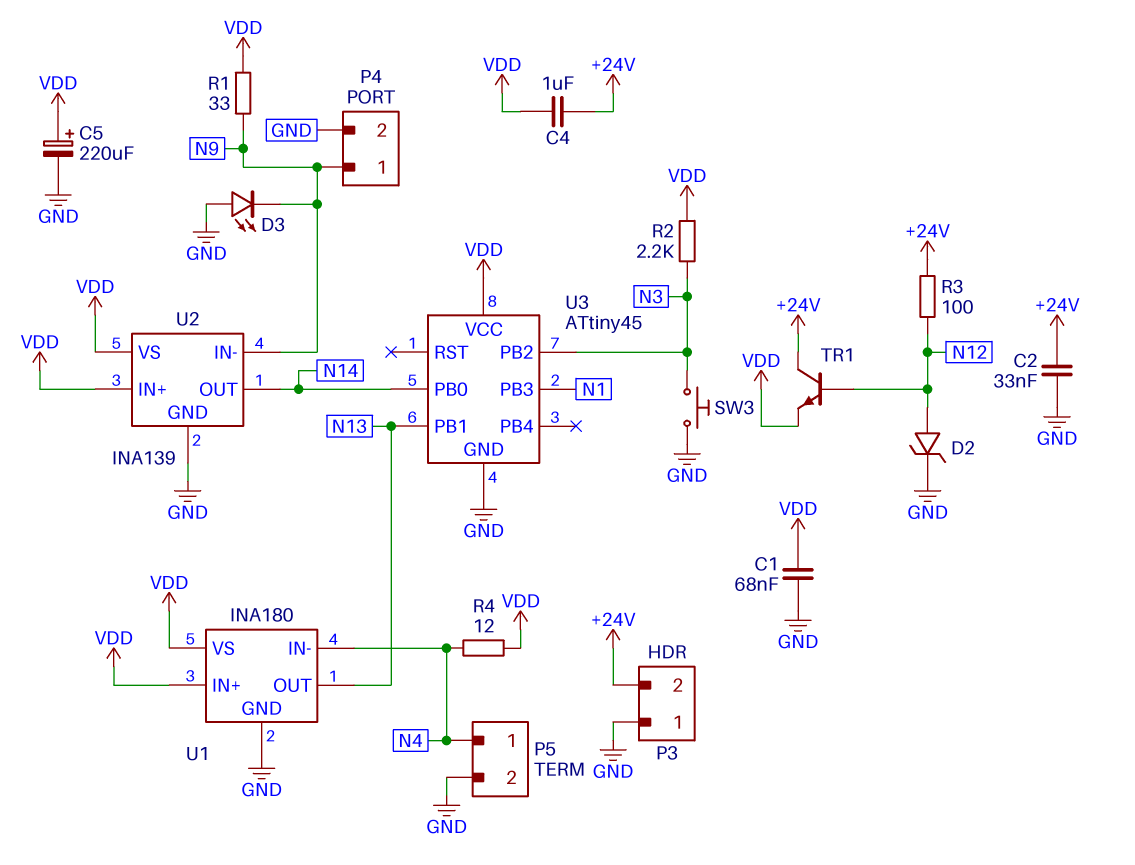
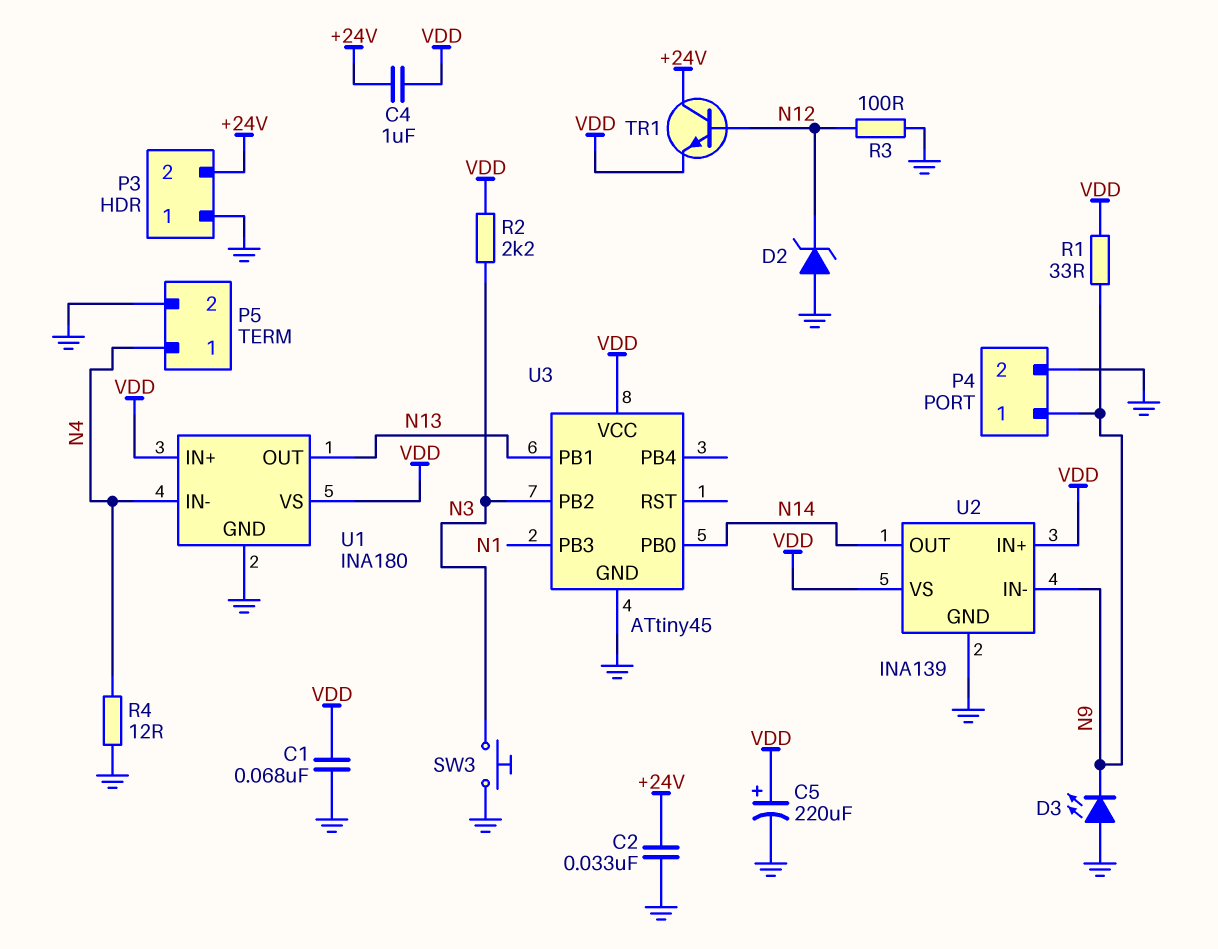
D2: zener (A N12, K GND) -> zener (A GND, K N12)
R3: 100 (+24V, N12) -> 100 (GND, N12)
R4: 12 (N4, VDD) -> 12 (GND, N4)

